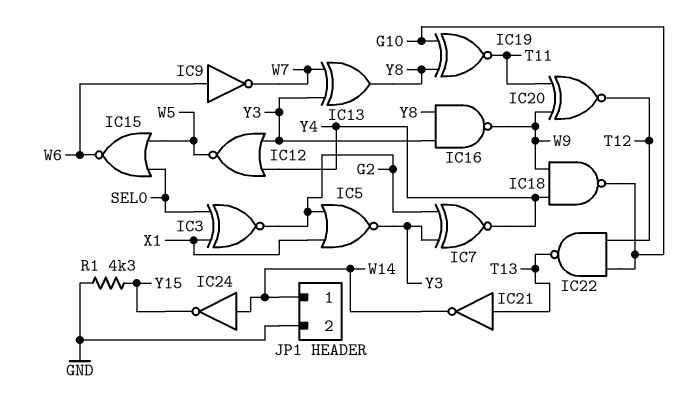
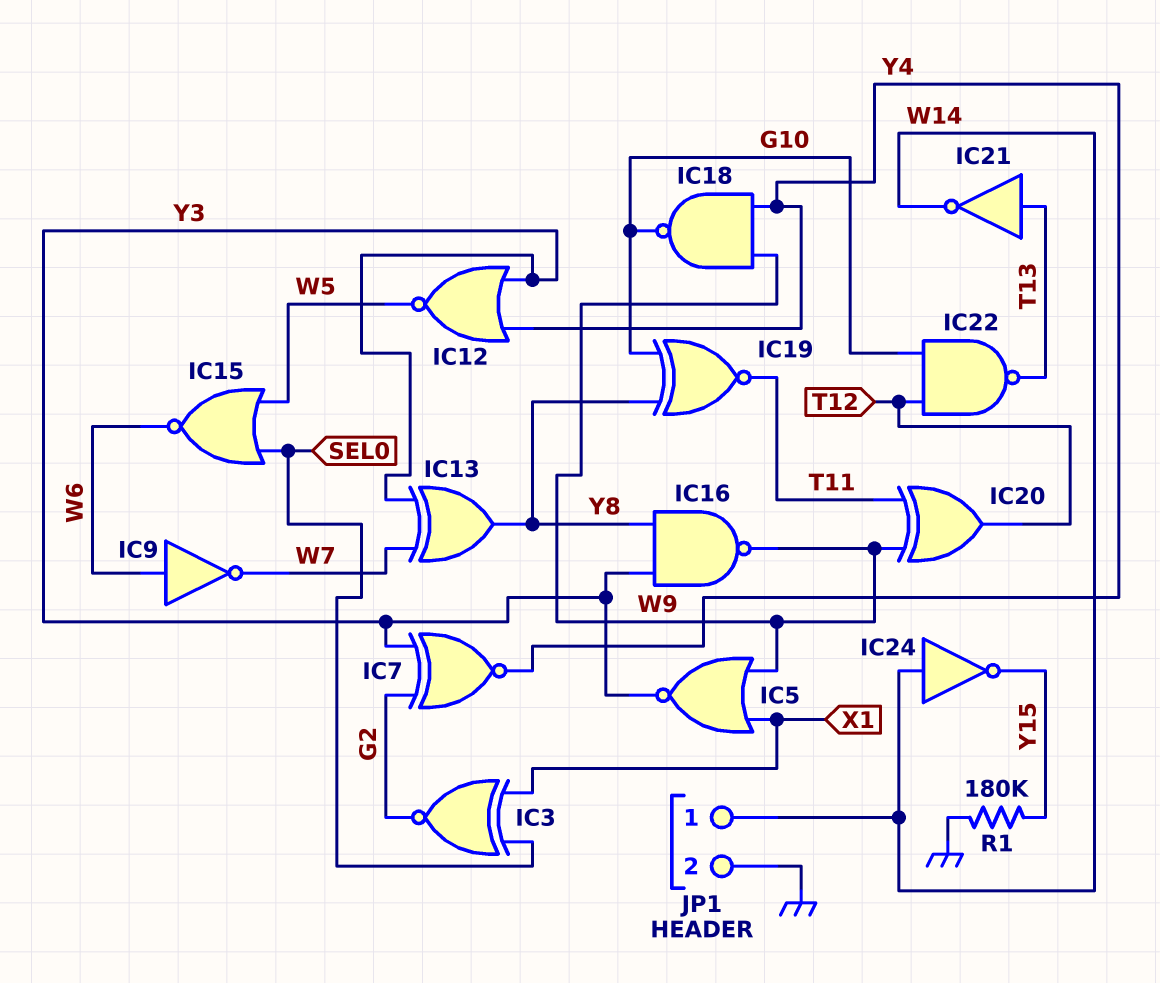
IC5: NOR (in G2, in X1, out Y3) -> NOR (in W9, in X1, out Y3)
IC20: XNOR (in T11, in W9, out T12) -> XOR (in T11, in W9, out T12)
R1: 4.3k (GND, Y15) -> 180k (GND, Y15)

